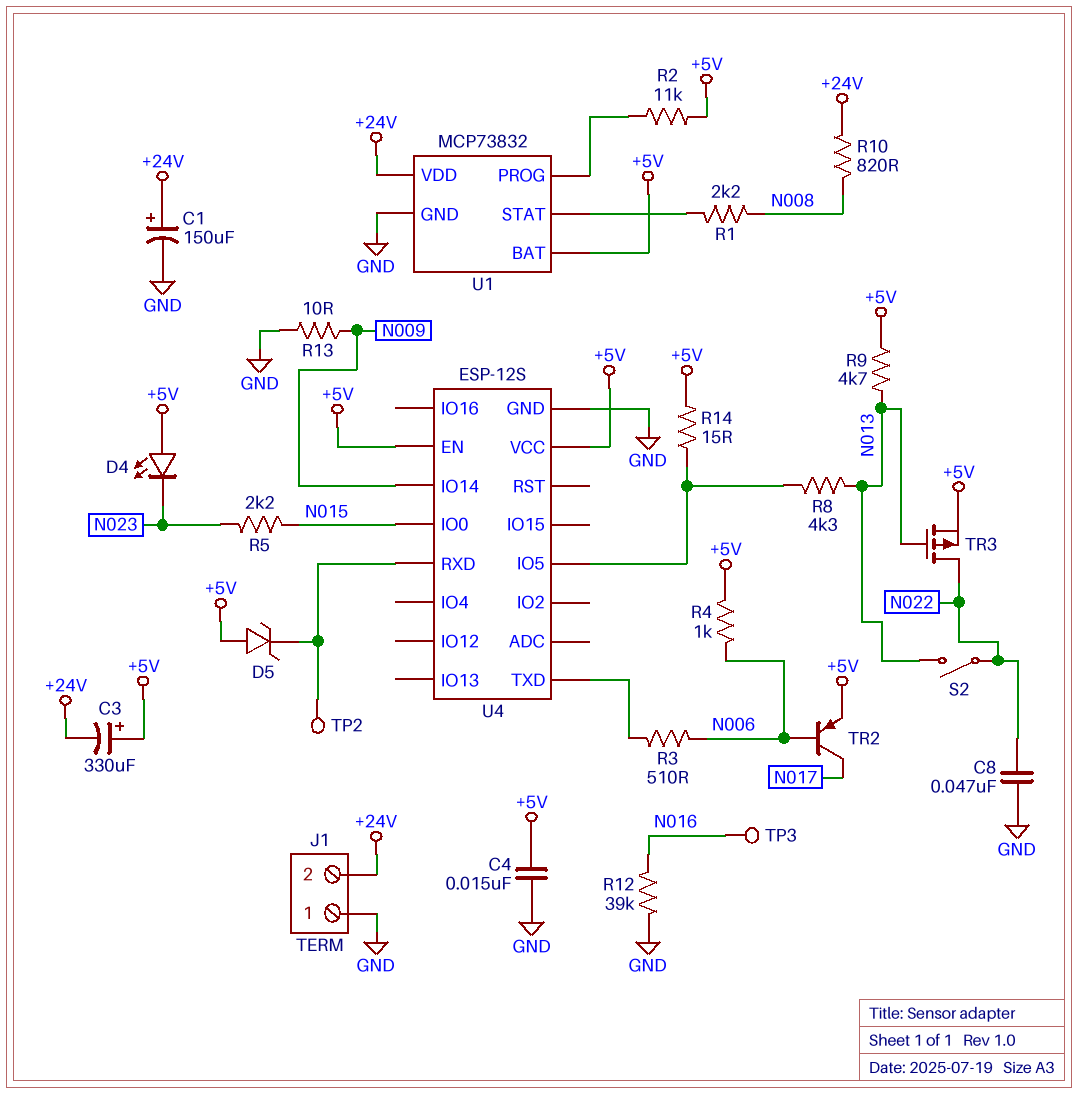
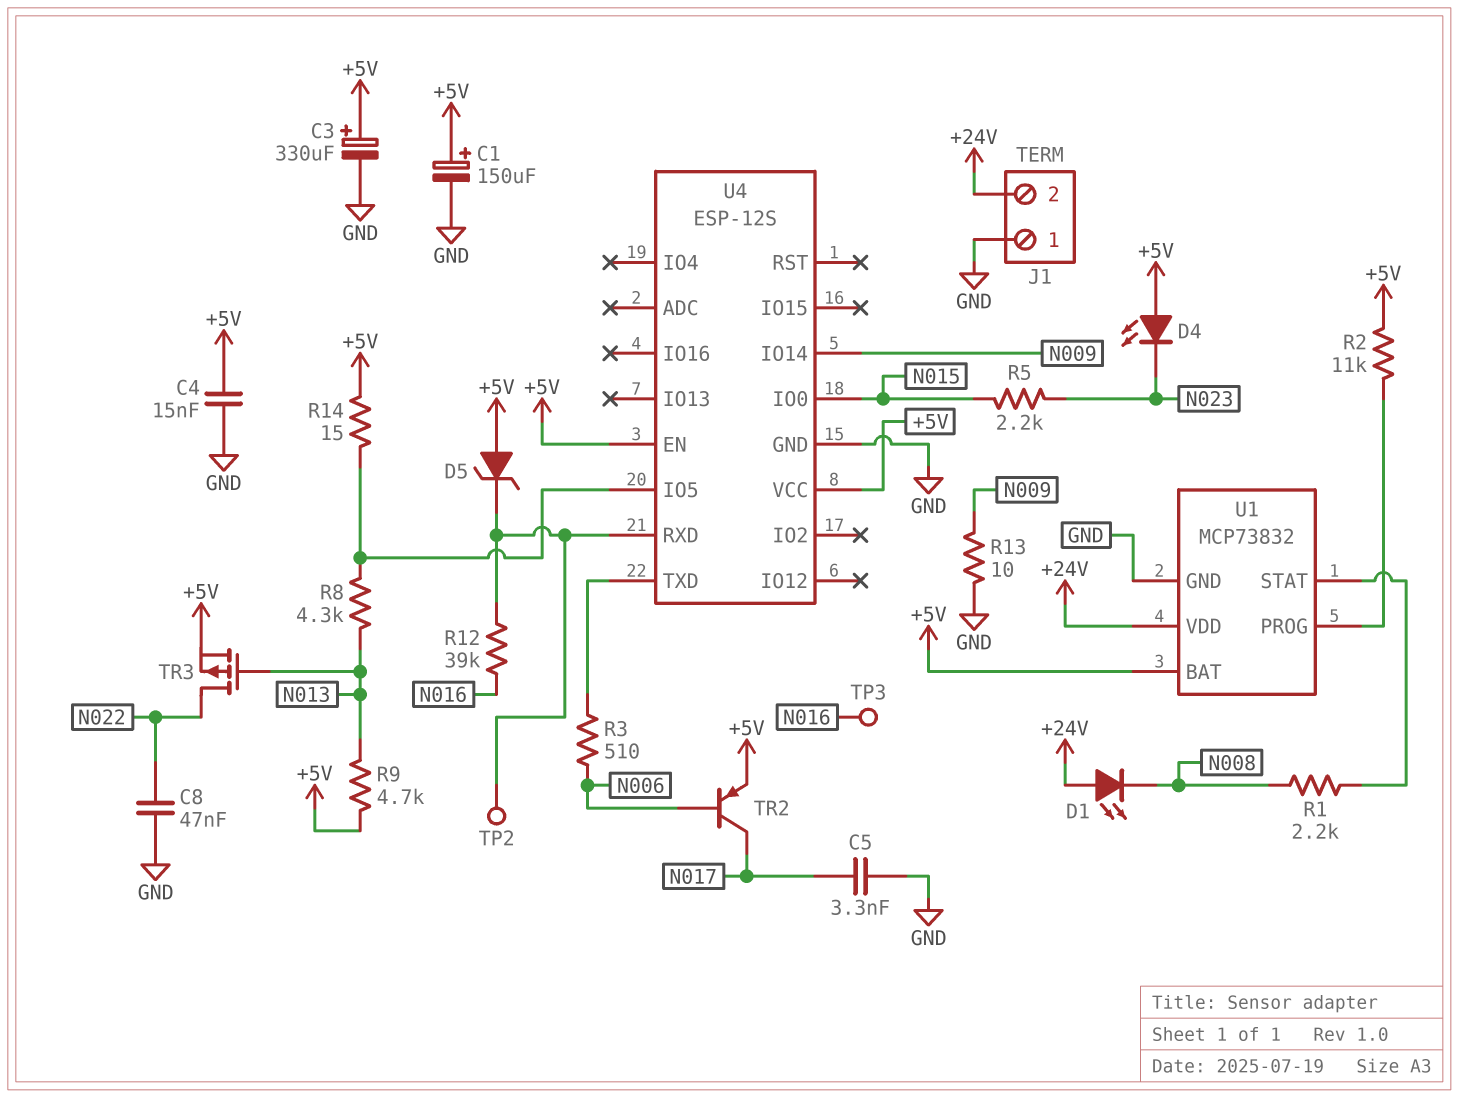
C1: 150uF (plus +24V, minus GND) -> 150uF (plus +5V, minus GND)
C3: 330uF (plus +5V, minus +24V) -> 330uF (plus +5V, minus GND)
C5: none -> 3.3nF (GND, N017)
D1: none -> LED (A +24V, K N008)
R4: 1k (+5V, N006) -> none
R10: 820 (+24V, N008) -> none
R12: 39k (GND, N016) -> 39k (N016, U4/RXD)
S2: switch (N013, N022) -> none

